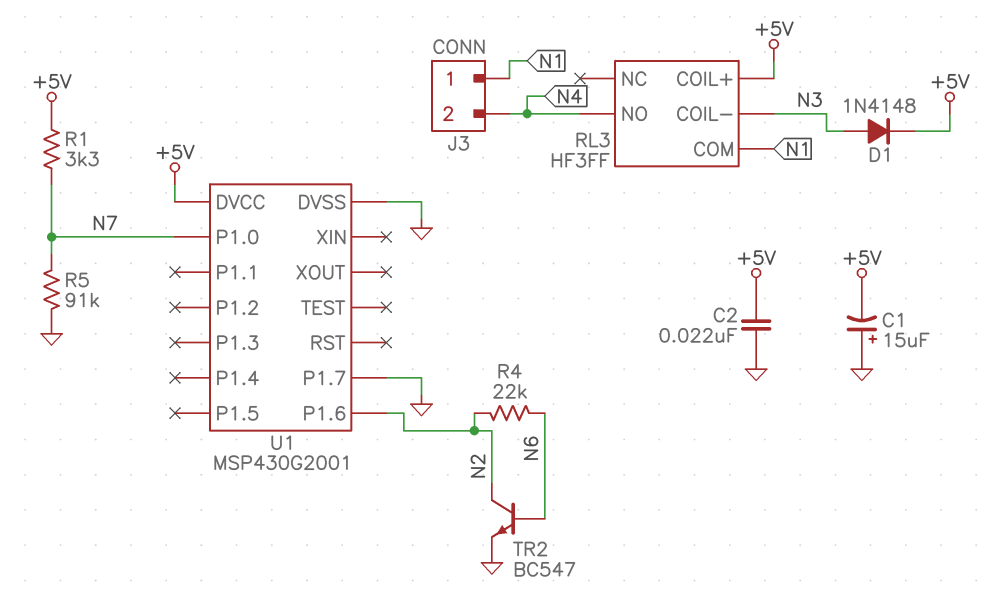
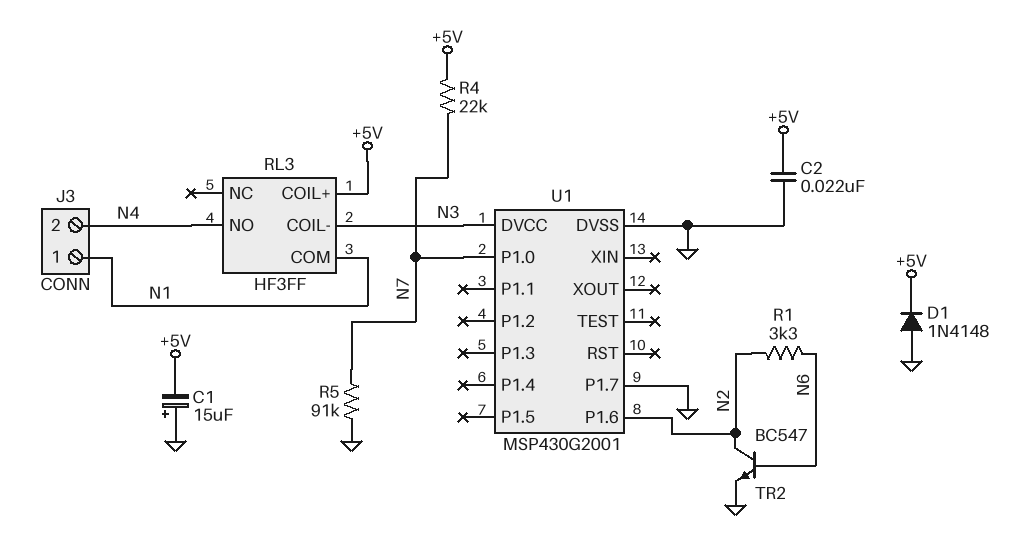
D1: diode 1N4148 (A N3, K +5V) -> diode 1N4148 (A GND, K +5V)
R1: 3.3k (+5V, N7) -> 3.3k (N2, N6)
R4: 22k (N2, N6) -> 22k (+5V, N7)
U1 pin DVCC: +5V -> N3

